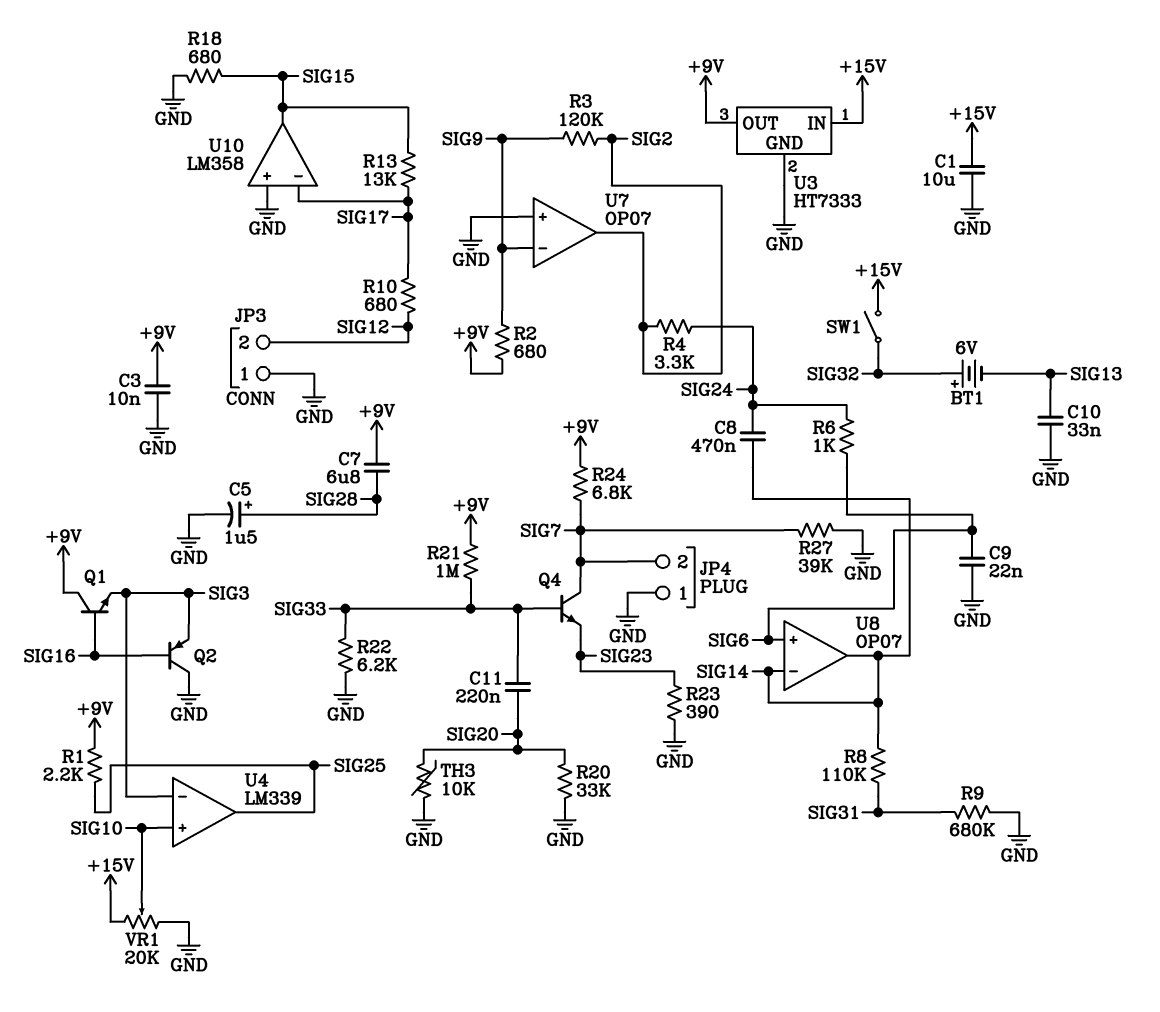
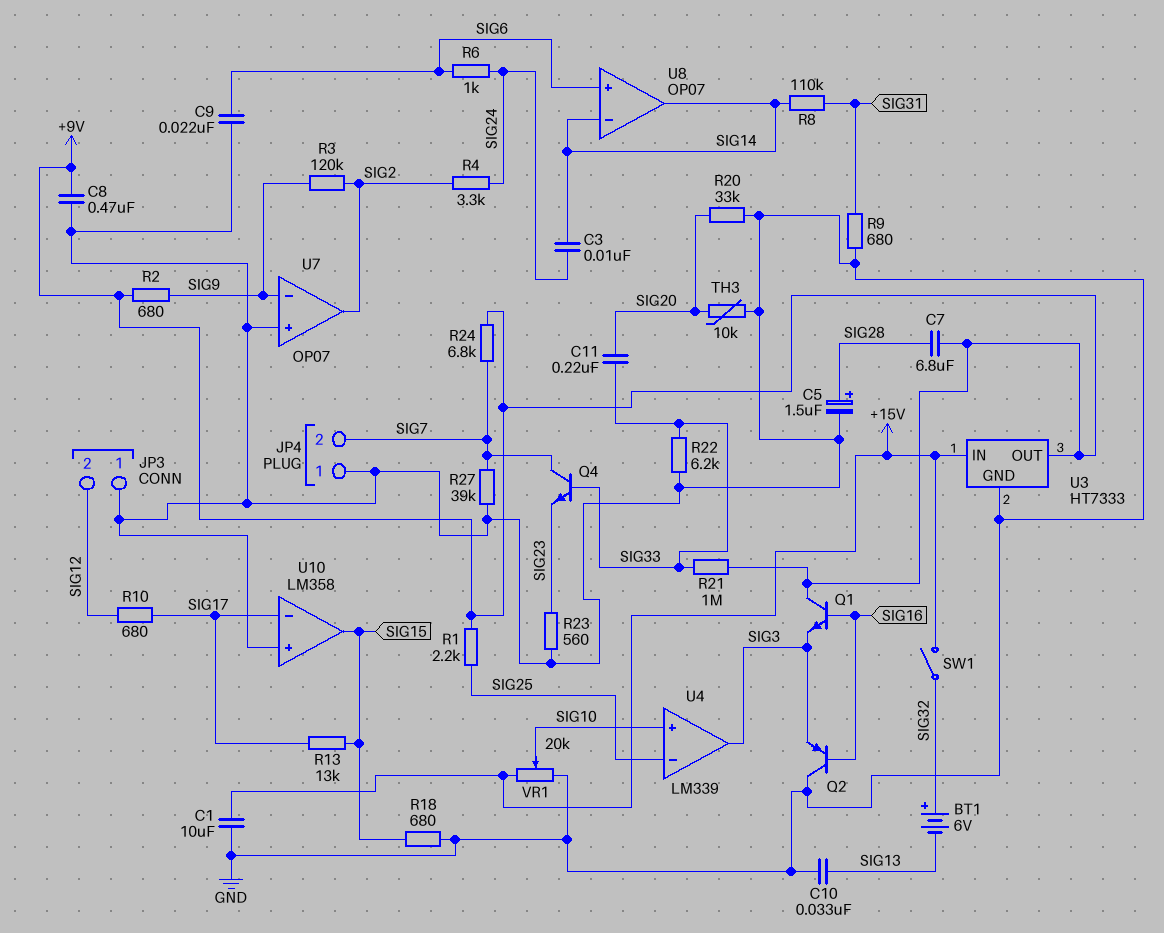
C3: 10nF (+9V, GND) -> 10nF (SIG14, SIG24)
C8: 470nF (SIG14, SIG24) -> 470nF (+9V, GND)
R9: 680k (GND, SIG31) -> 680 (GND, SIG31)
R23: 390 (GND, SIG23) -> 560 (GND, SIG23)
U4 pin in-: SIG3 -> SIG25
U4 pin out: SIG25 -> SIG3

